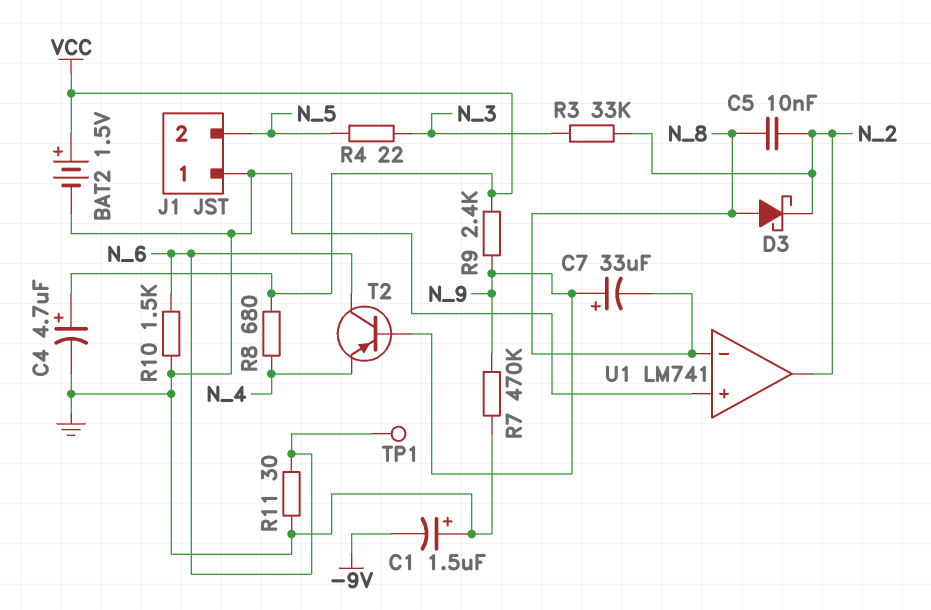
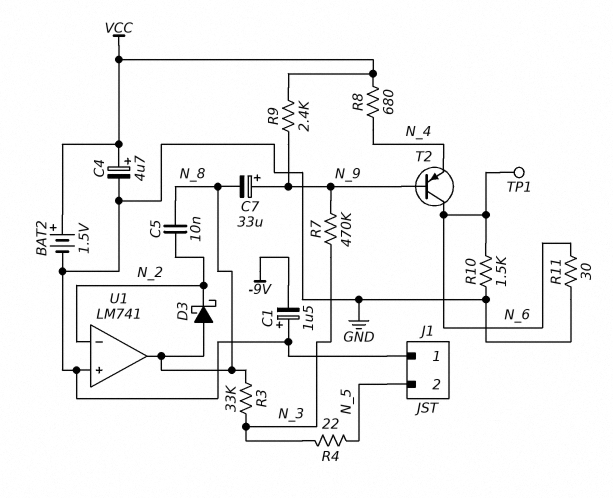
R3: 33k (N_2, N_3) -> 33k (N_3, N_8)
R7: 470k (GND, N_9) -> 470k (N_3, N_9)
U1 pin in-: N_8 -> N_2
U1 pin out: N_2 -> N_8

